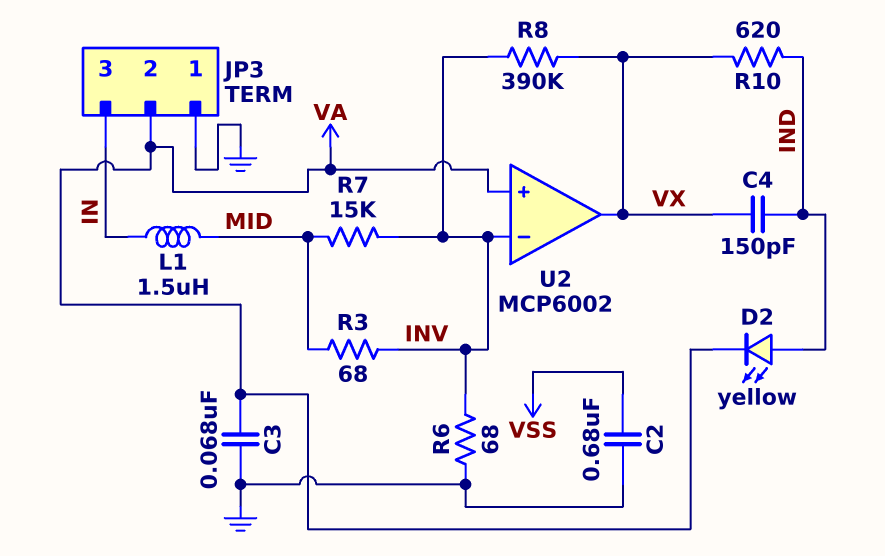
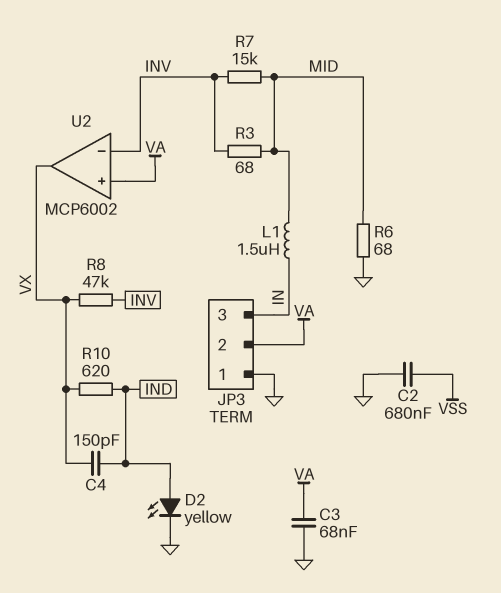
D2: LED yellow (A IND, K VA) -> LED yellow (A IND, K GND)
R6: 68 (GND, INV) -> 68 (GND, MID)
R8: 390k (INV, VX) -> 47k (INV, VX)

